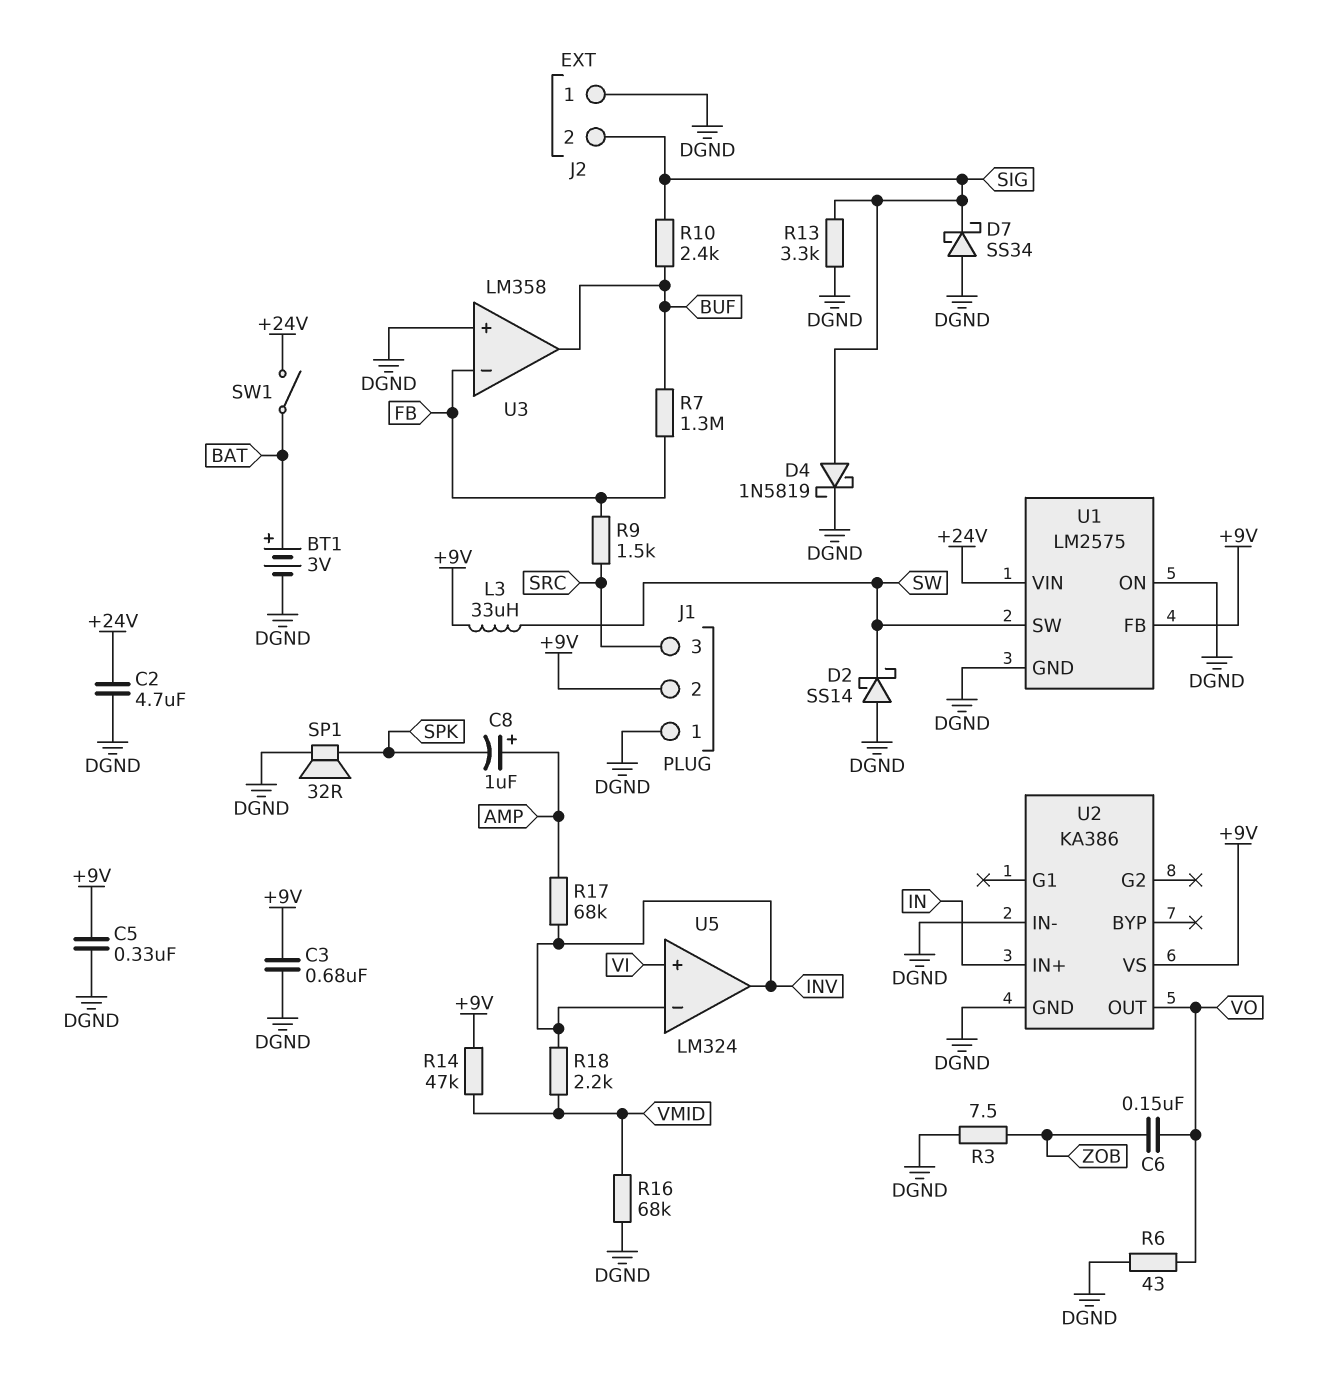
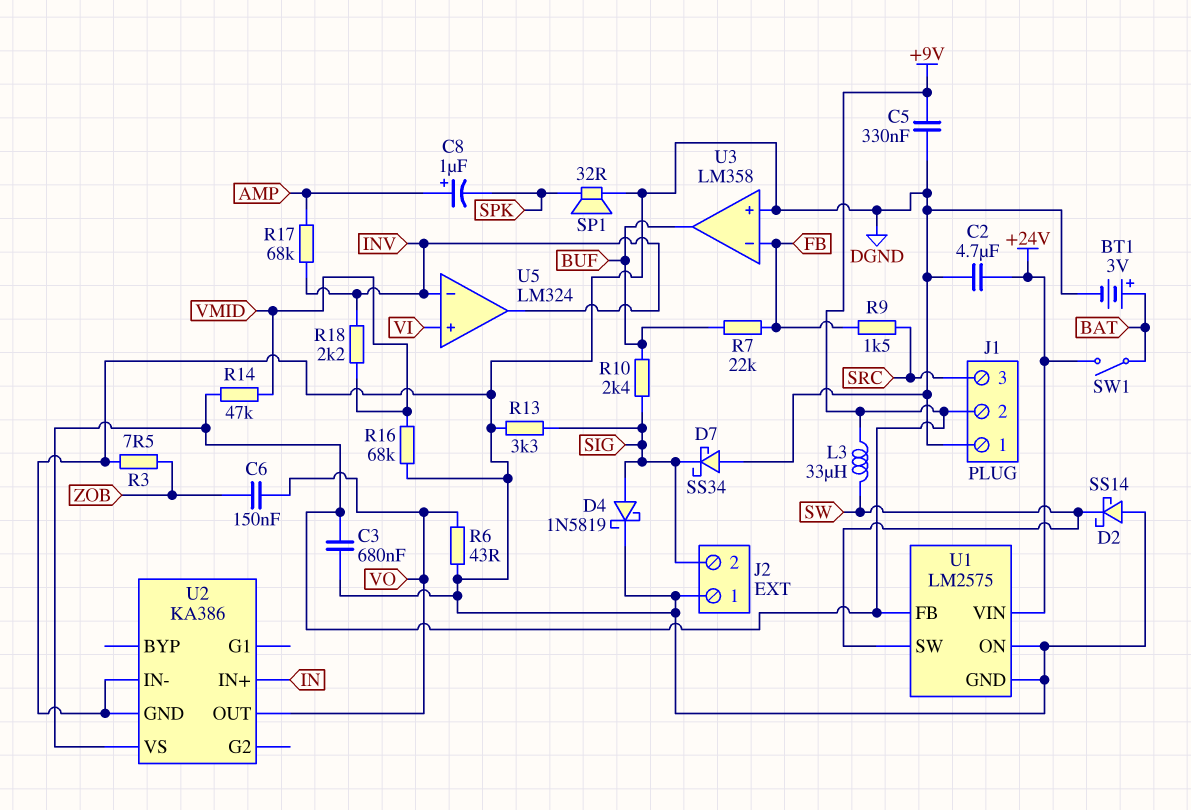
R7: 1.3M (BUF, FB) -> 22k (BUF, FB)

